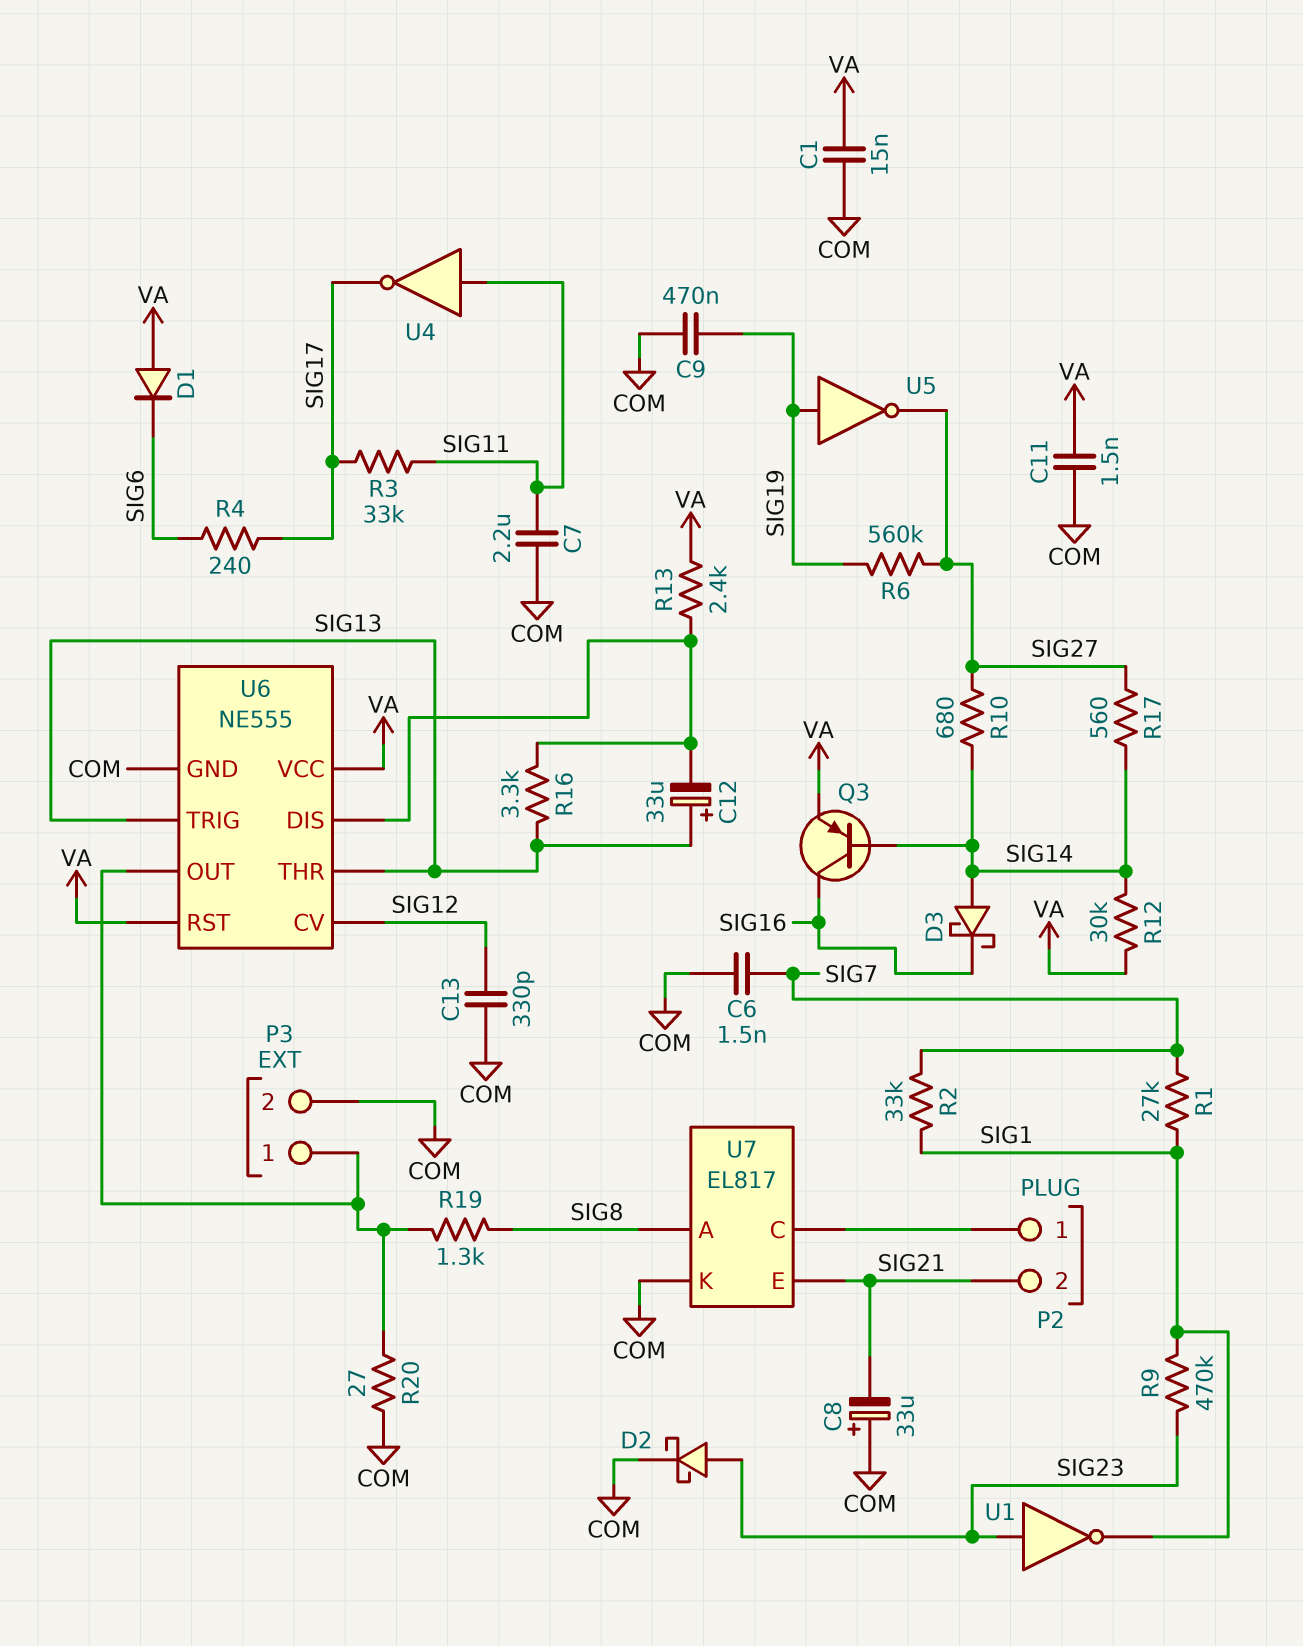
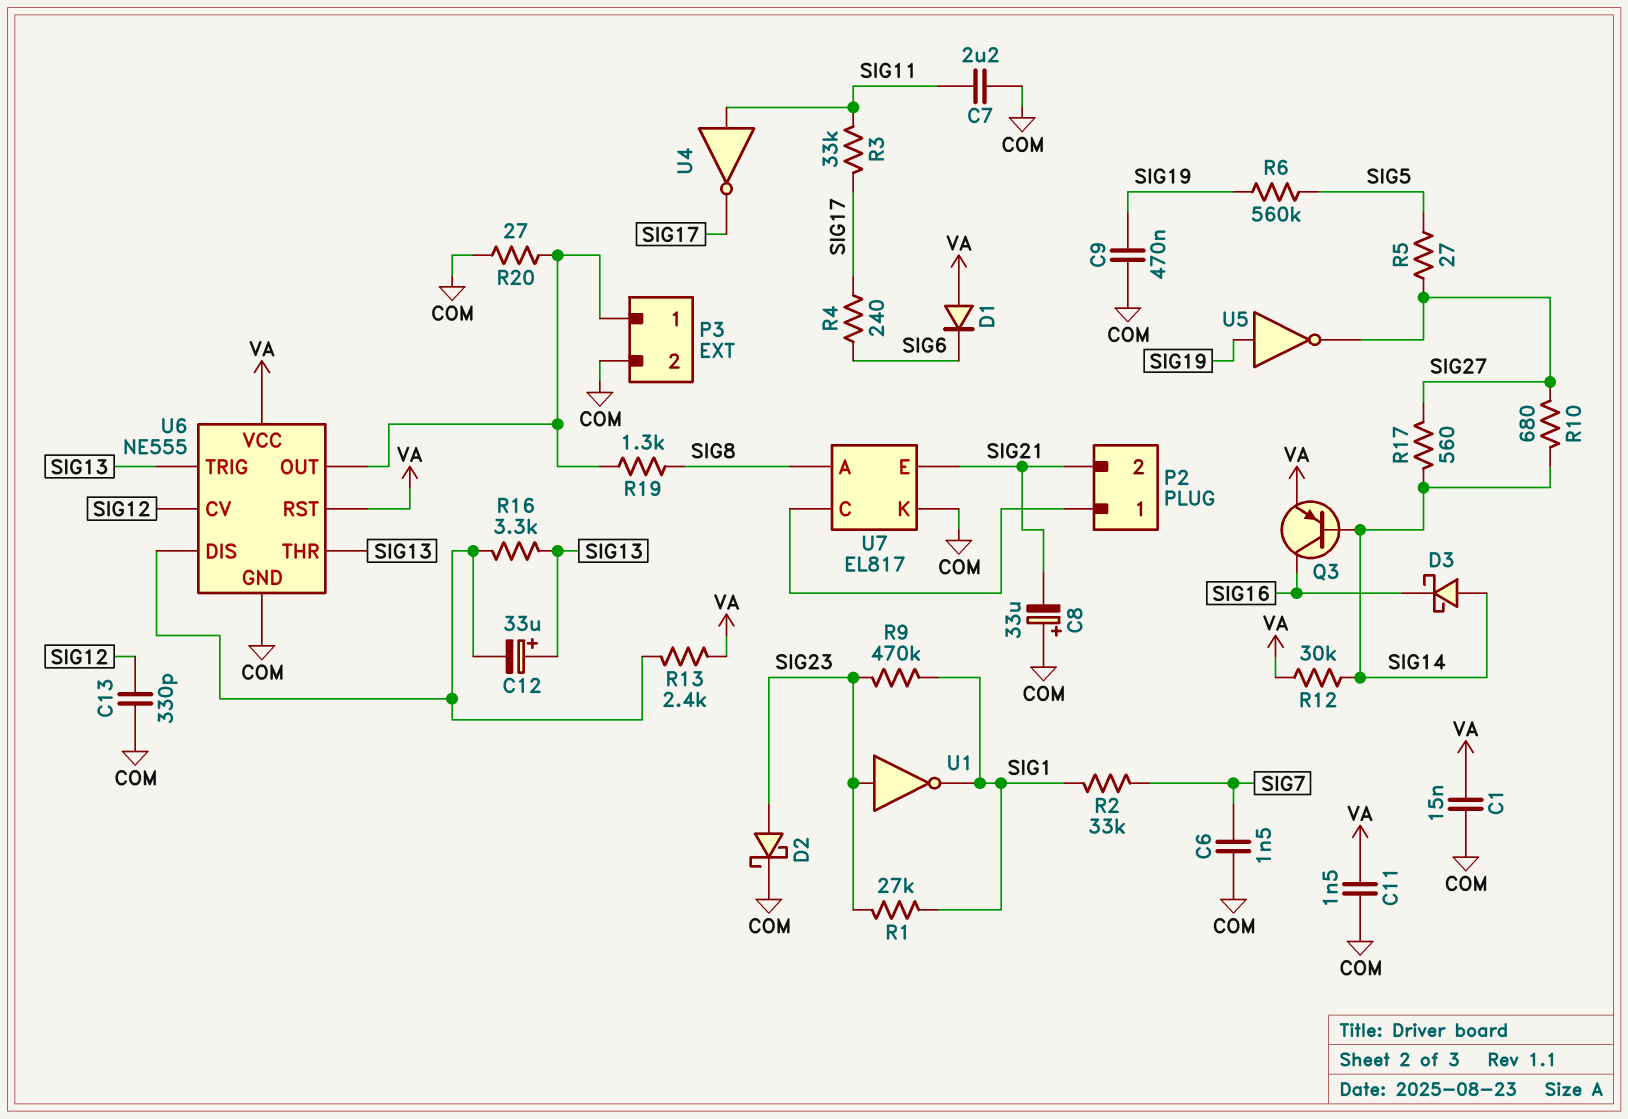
R1: 27k (SIG1, SIG7) -> 27k (SIG1, SIG23)
R5: none -> 27 (SIG5, SIG27)
R6: 560k (SIG19, SIG27) -> 560k (SIG5, SIG19)

